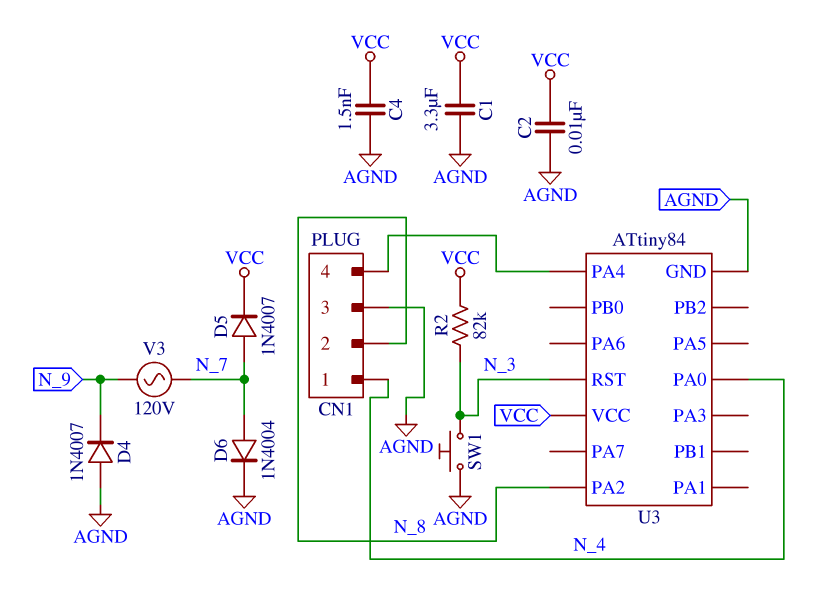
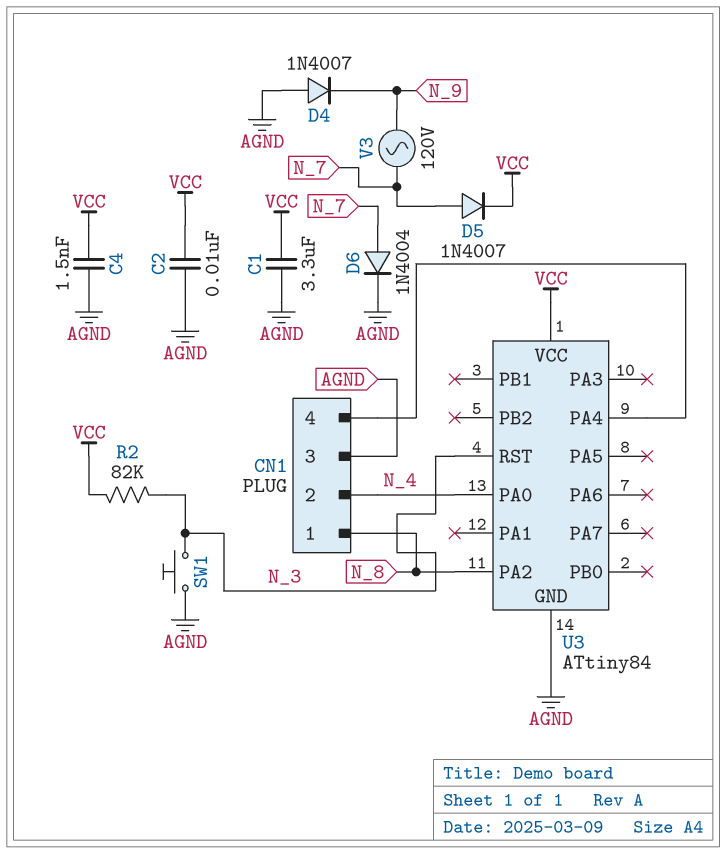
CN1 pin 1: N_4 -> N_8
CN1 pin 2: N_8 -> N_4

